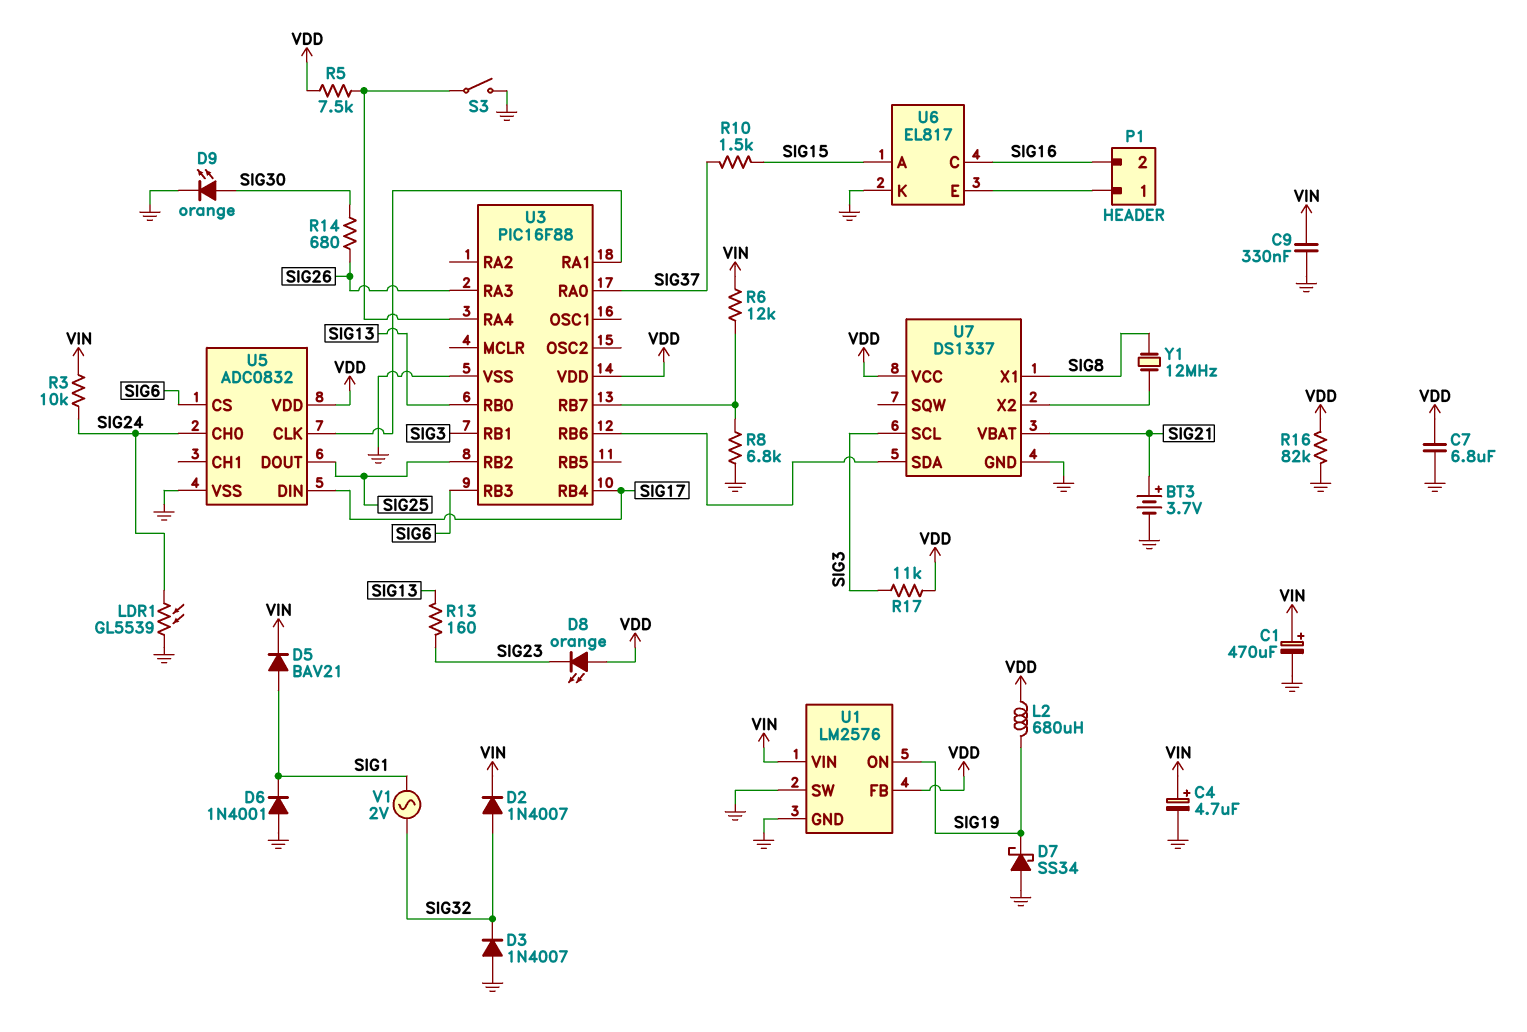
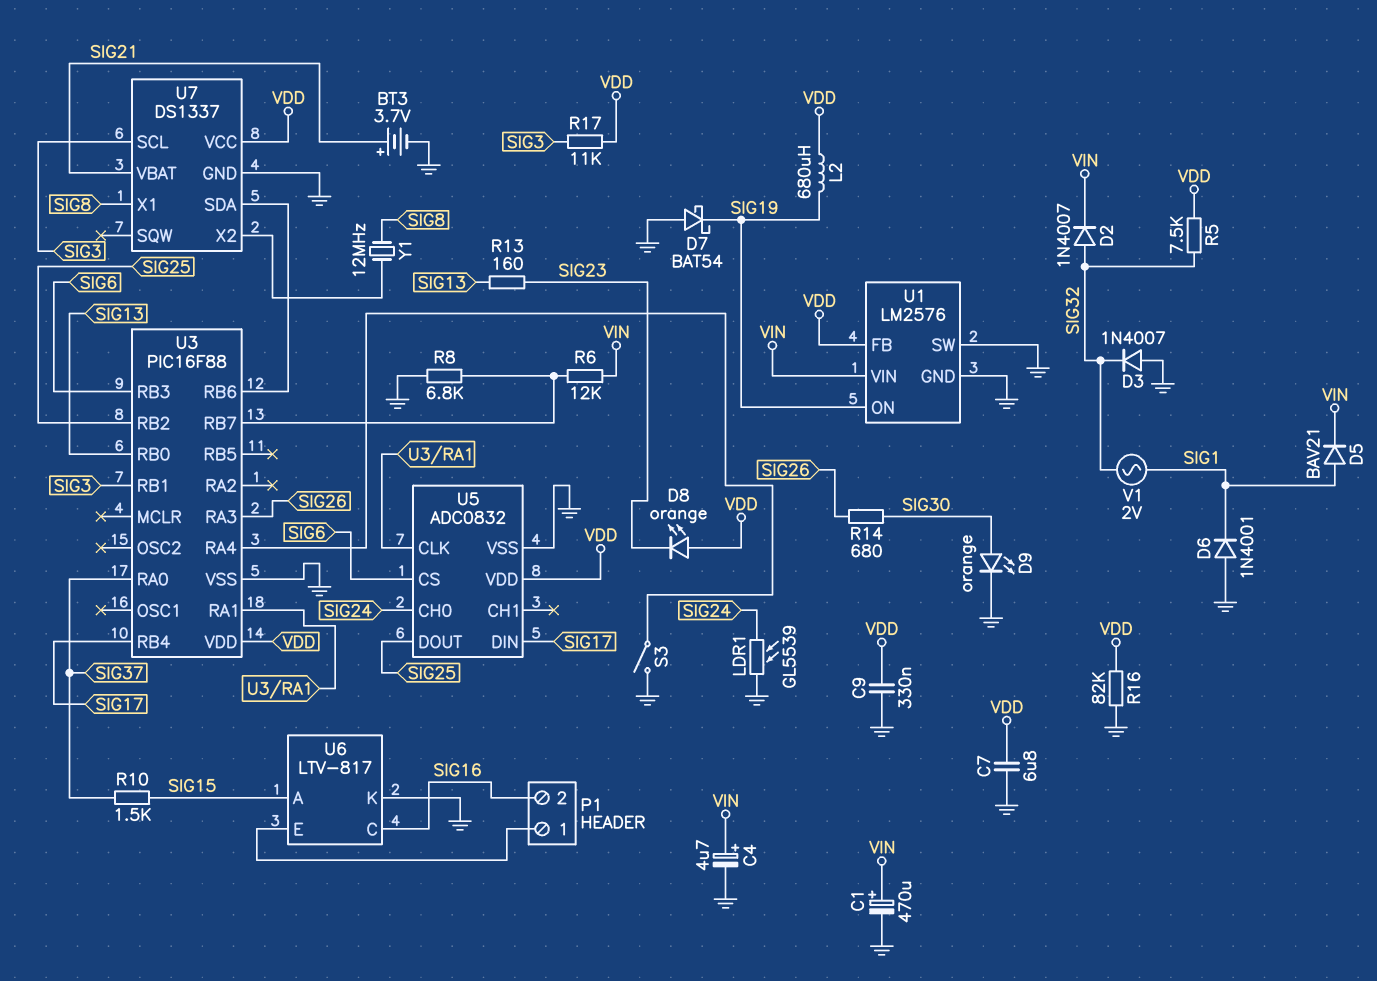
C9: 330nF (GND, VIN) -> 330nF (GND, VDD)
D7: schottky SS34 (A GND, K SIG19) -> schottky BAT54 (A GND, K SIG19)
R3: 10k (SIG24, VIN) -> none
R5: 7.5k (U3/RA4, VDD) -> 7.5k (SIG32, VDD)
U6: EL817 -> LTV-817

